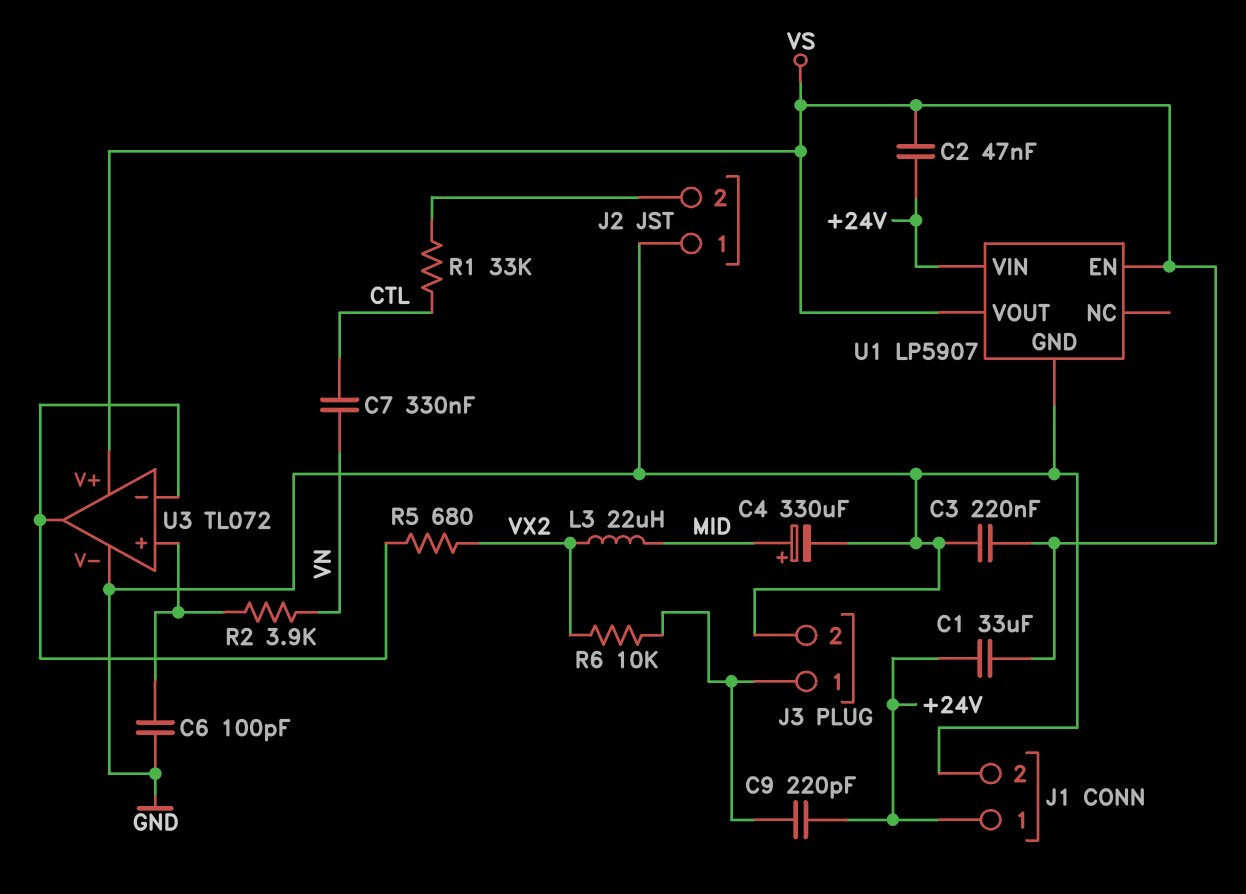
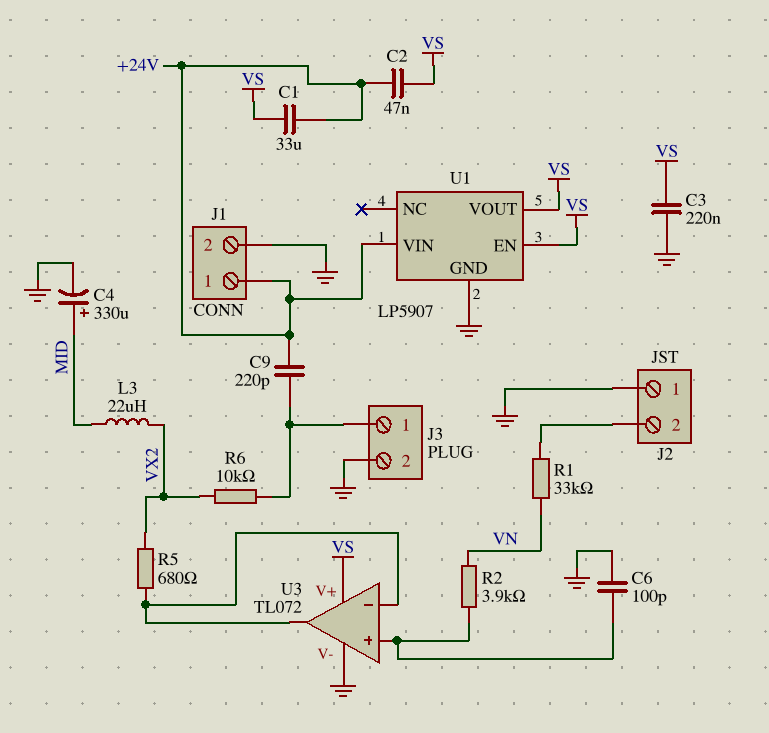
C7: 330nF (CTL, VN) -> none
R1: 33k (CTL, J2/2) -> 33k (J2/2, VN)

